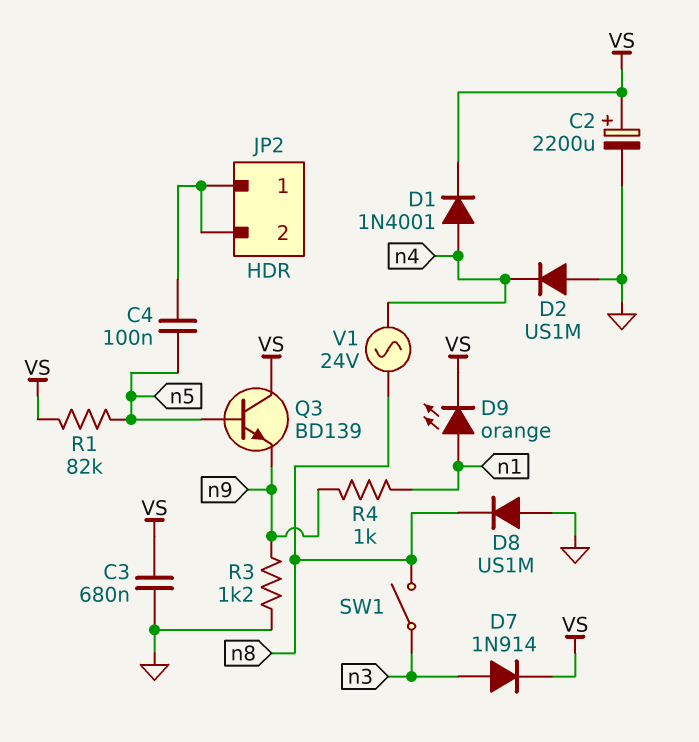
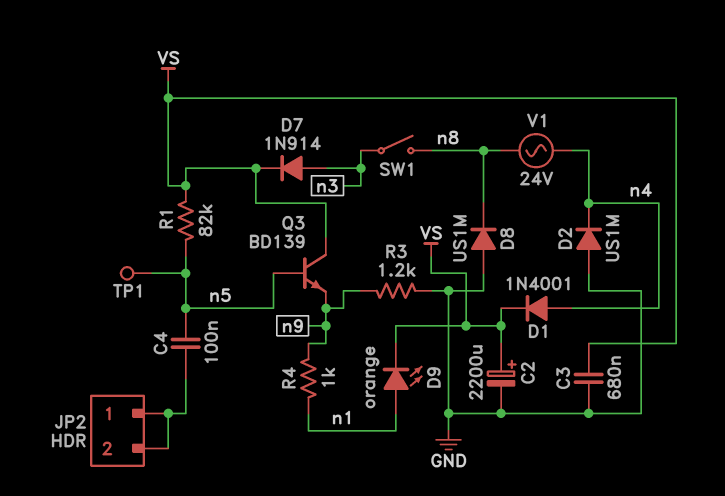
TP1: none -> test point (n5)

